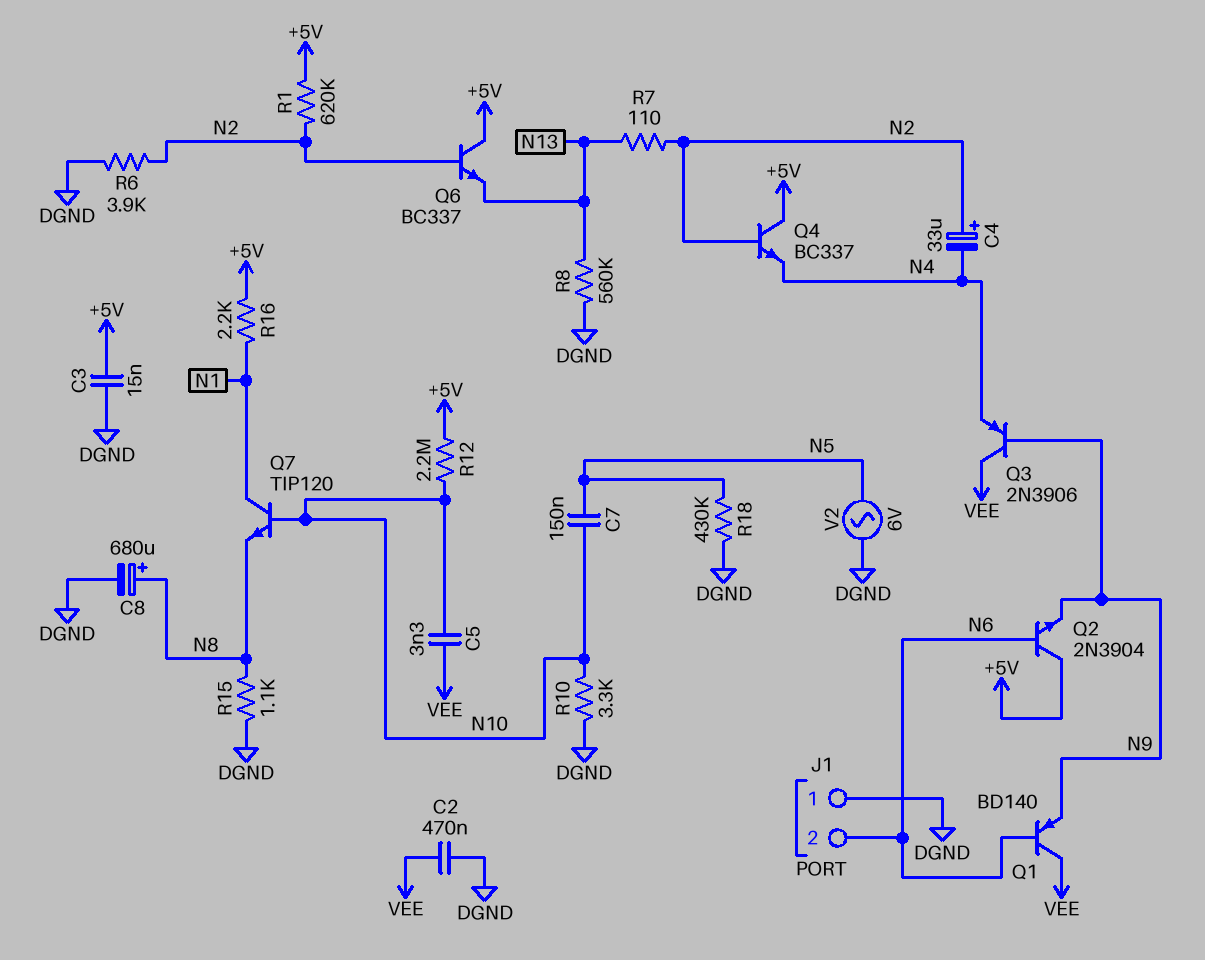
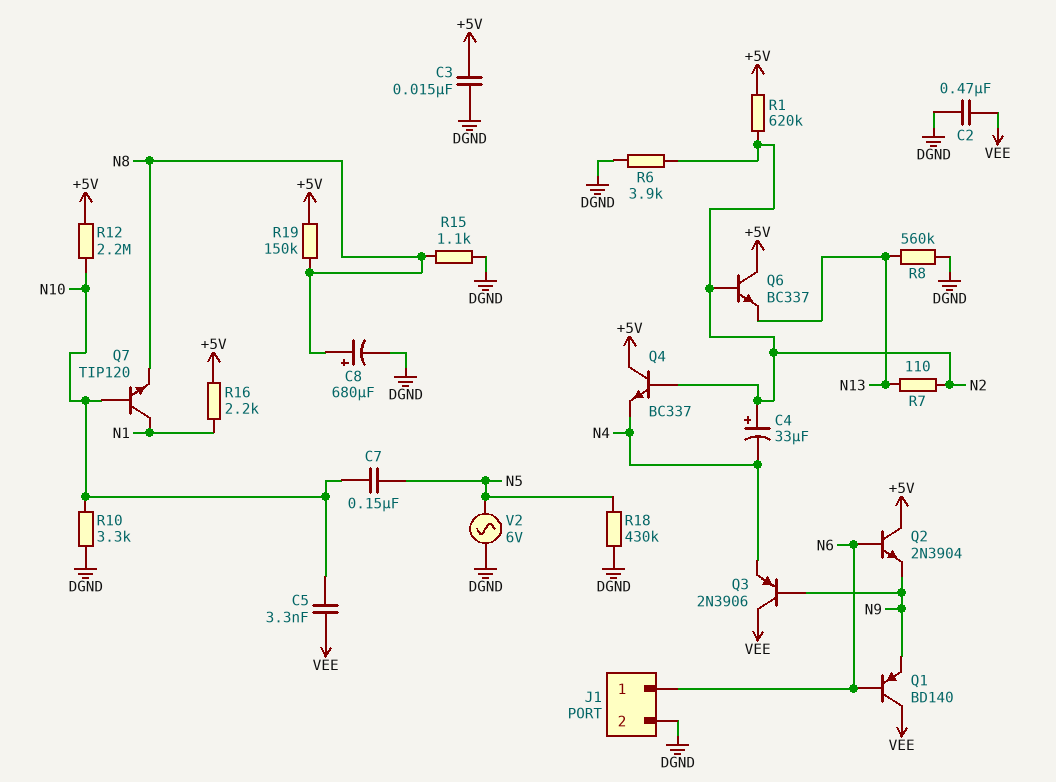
J1 pin 1: DGND -> N6
J1 pin 2: N6 -> DGND
R19: none -> 150k (+5V, N8)

